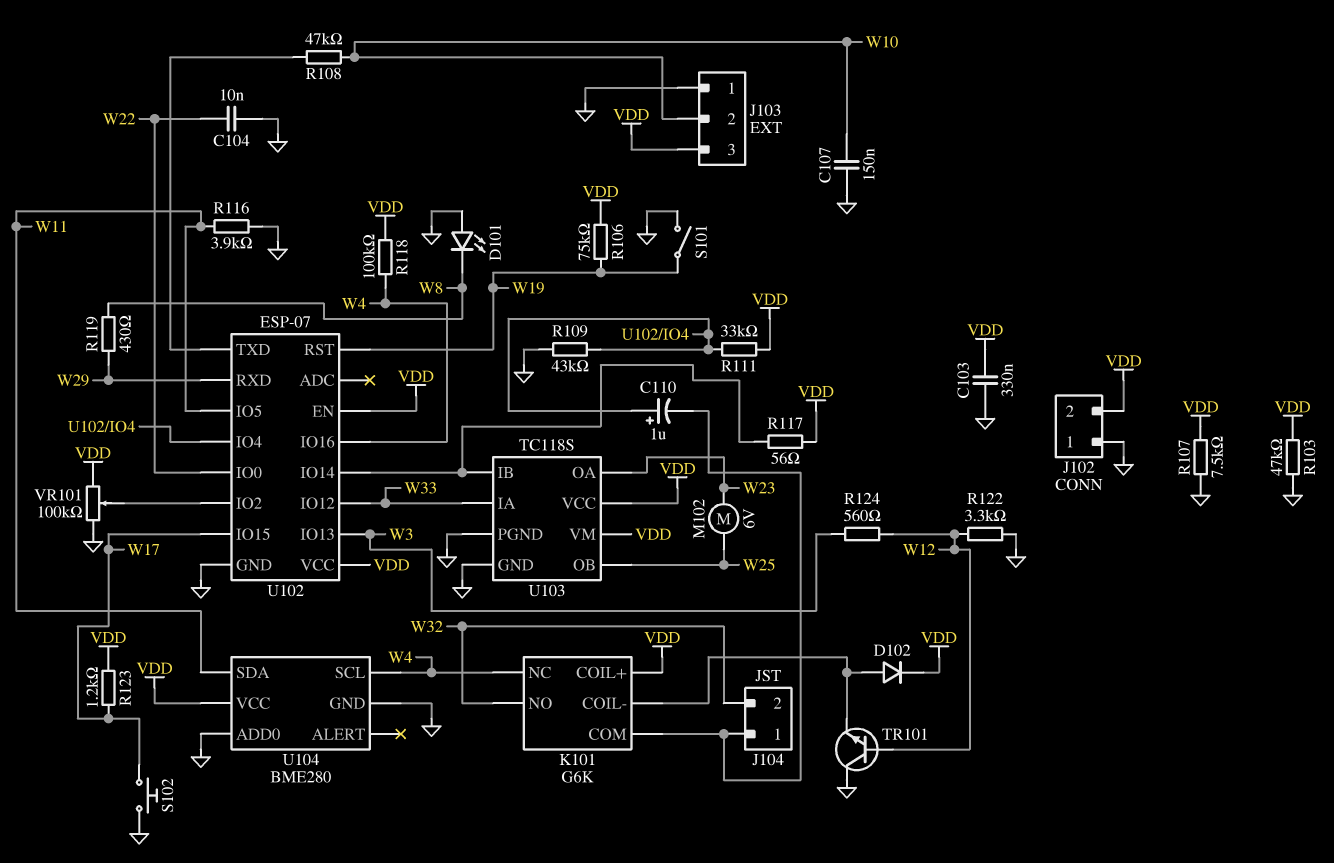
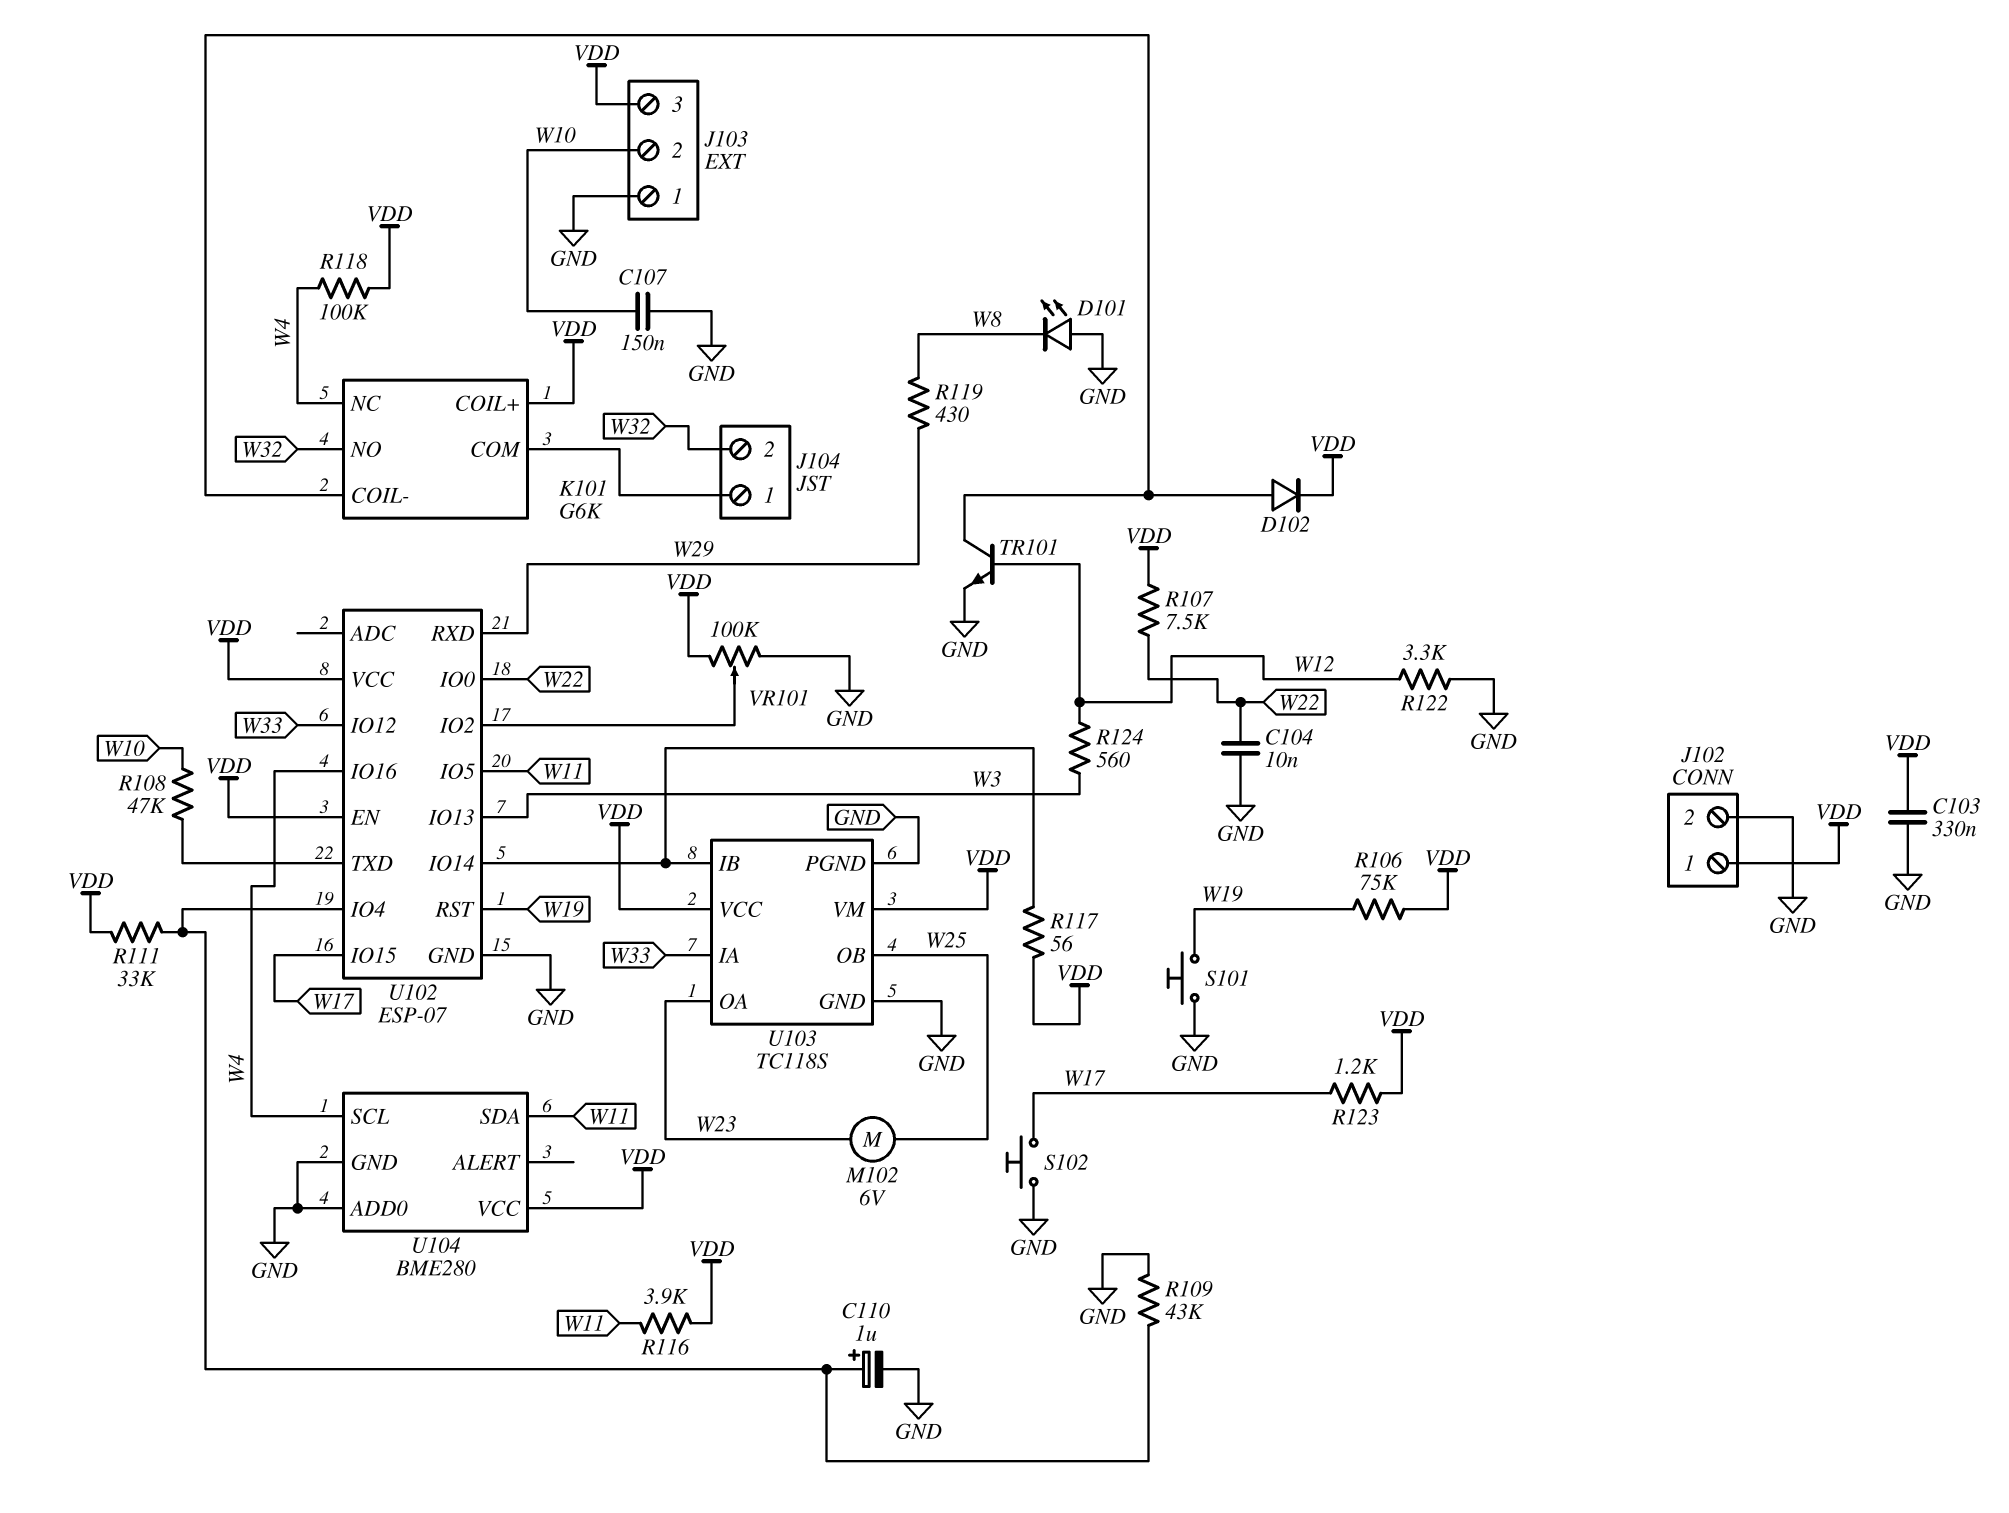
C110: 1uF (plus U102/IO4, minus J104/1) -> 1uF (plus U102/IO4, minus GND)
J102 pin 1: GND -> VDD
J102 pin 2: VDD -> GND
R103: 47k (GND, VDD) -> none
R107: 7.5k (GND, VDD) -> 7.5k (VDD, W22)
R116: 3.9k (GND, W11) -> 3.9k (VDD, W11)
S101: switch (GND, W19) -> button (GND, W19)
TR101: NPN (B W12, C GND, E K101/COIL-) -> NPN (B W12, C K101/COIL-, E GND)

